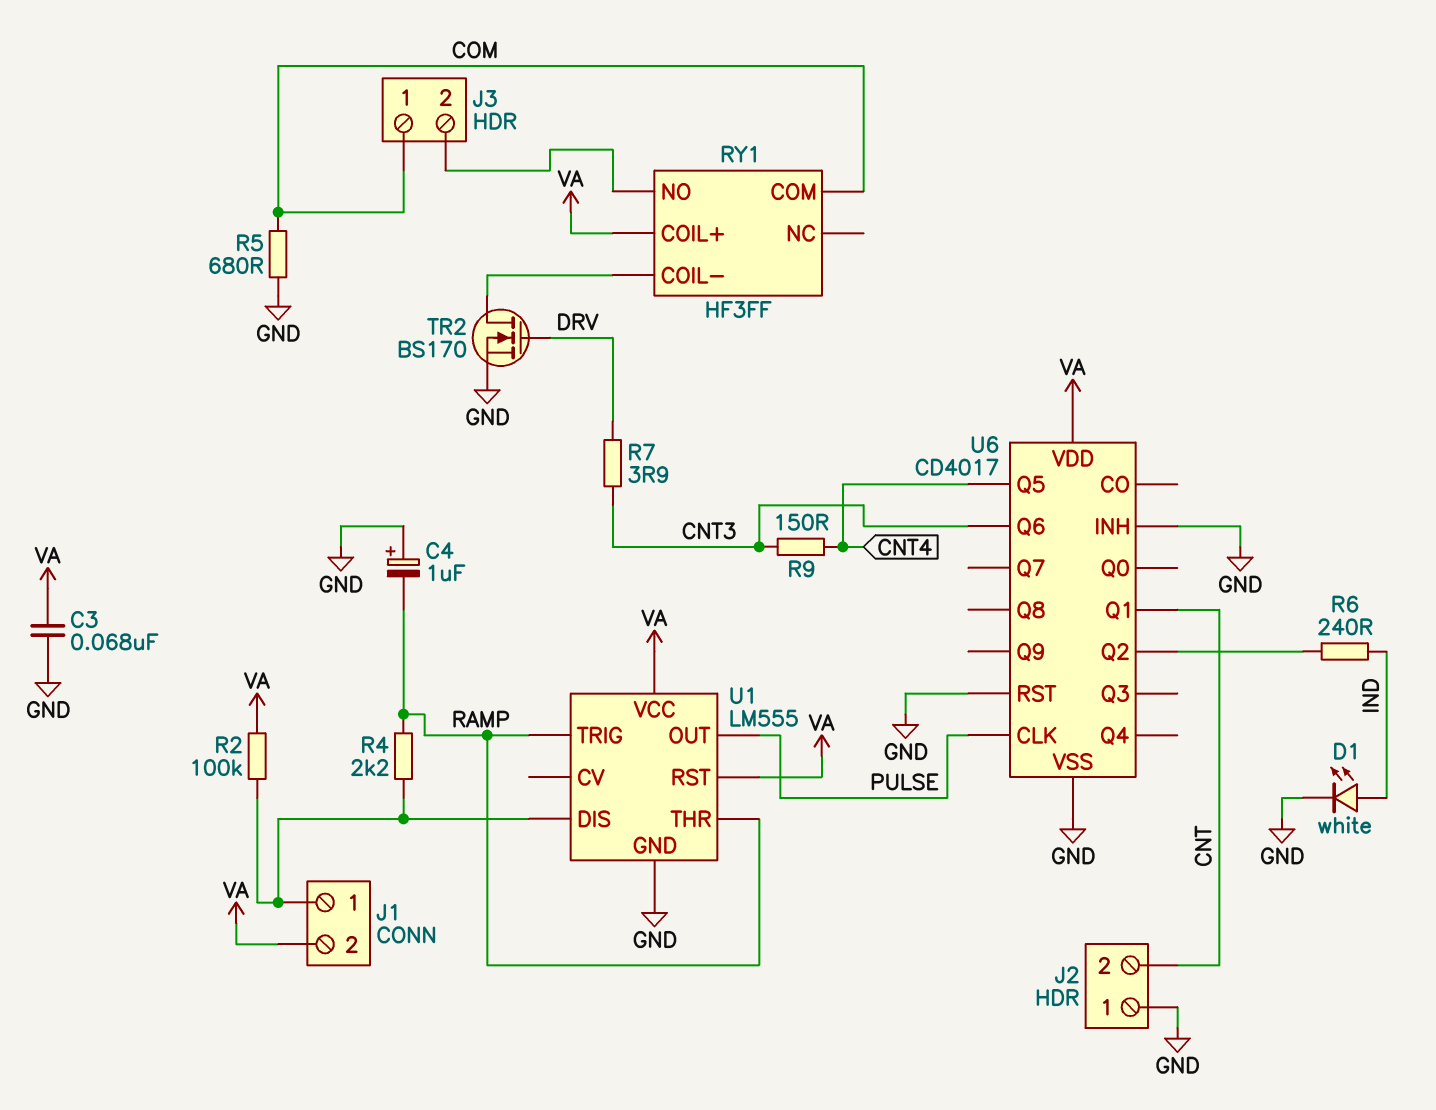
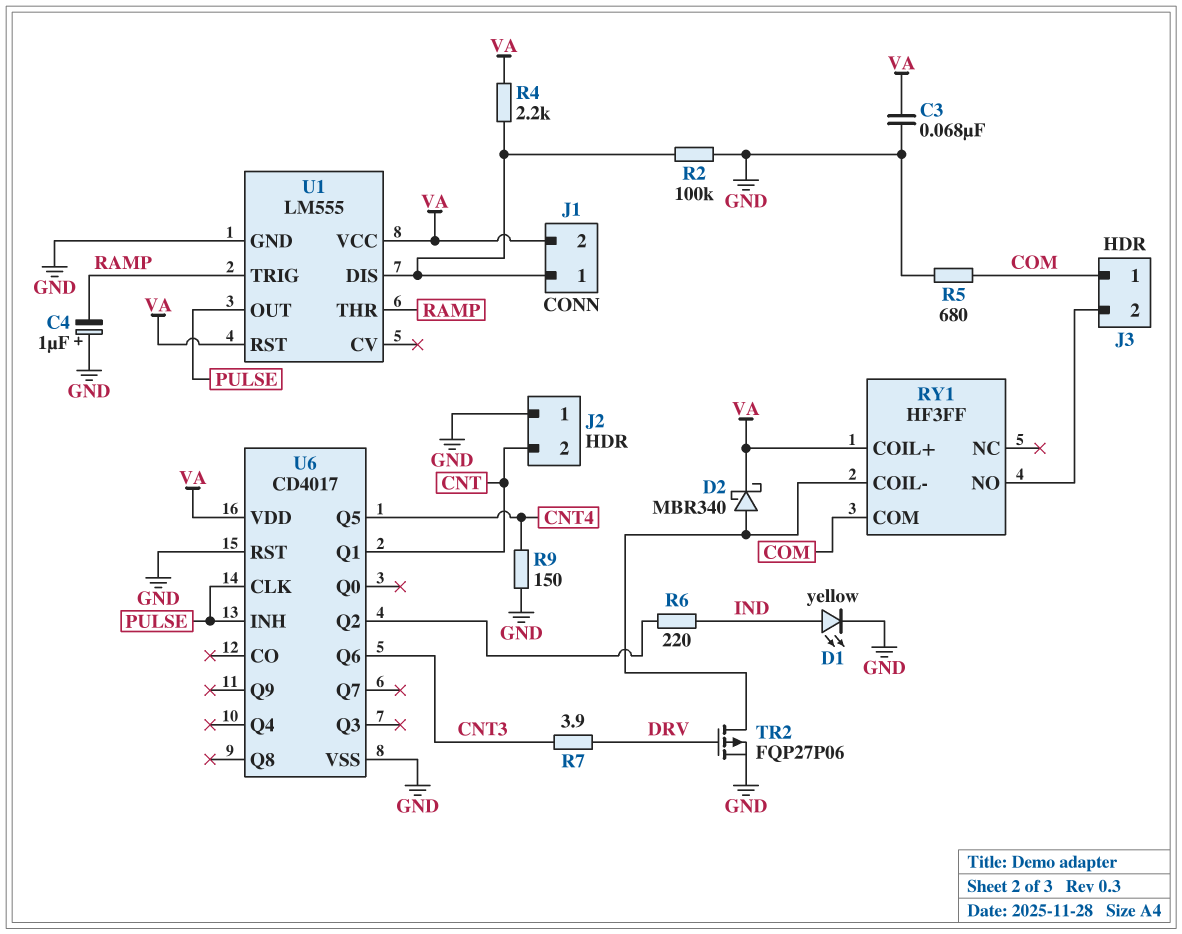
D1: LED white (A IND, K GND) -> LED yellow (A IND, K GND)
D2: none -> schottky MBR340 (A RY1/COIL-, K VA)
R2: 100k (J1/1, VA) -> 100k (GND, J1/1)
R4: 2.2k (J1/1, RAMP) -> 2.2k (J1/1, VA)
R6: 240 (IND, U6/Q2) -> 220 (IND, U6/Q2)
R9: 150 (CNT3, CNT4) -> 150 (CNT4, GND)
TR2: NMOS BS170 (G DRV, D RY1/COIL-, S GND) -> PMOS FQP27P06 (G DRV, D RY1/COIL-, S GND)
U6 pin INH: GND -> PULSE

